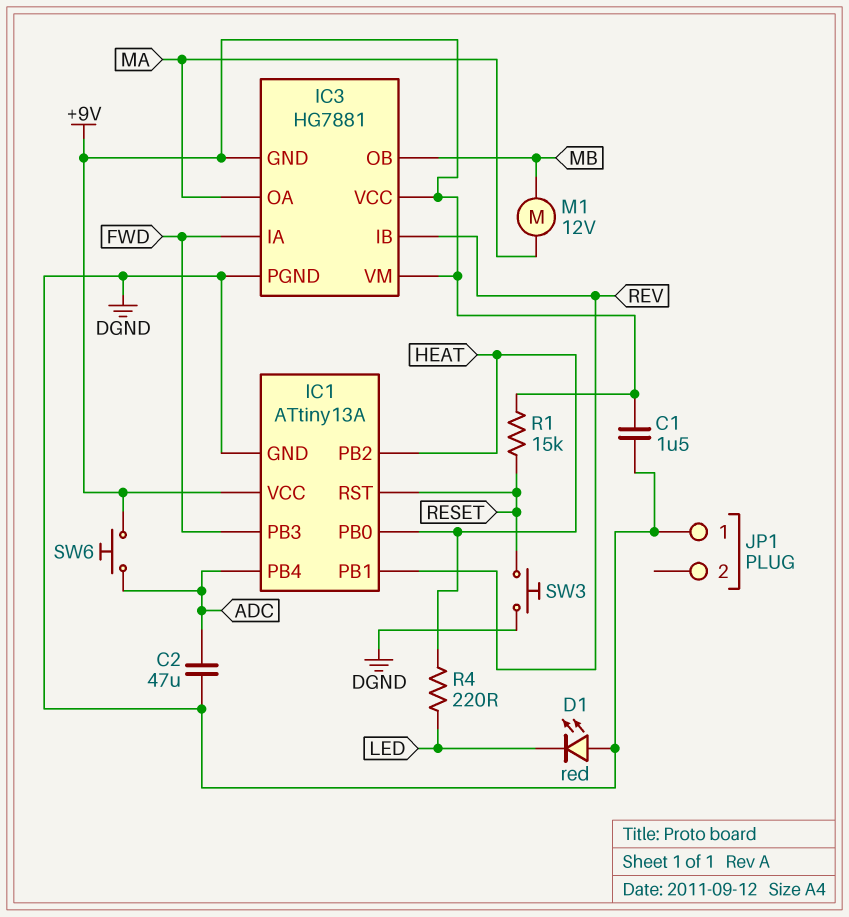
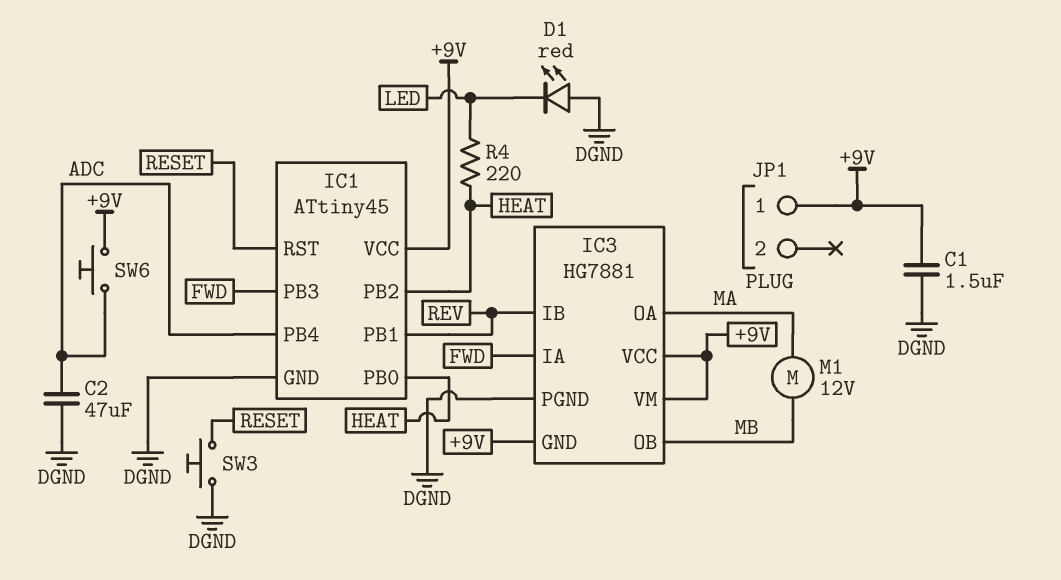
IC1: ATtiny13A -> ATtiny45
JP1 pin 1: DGND -> +9V
R1: 15k (+9V, RESET) -> none

